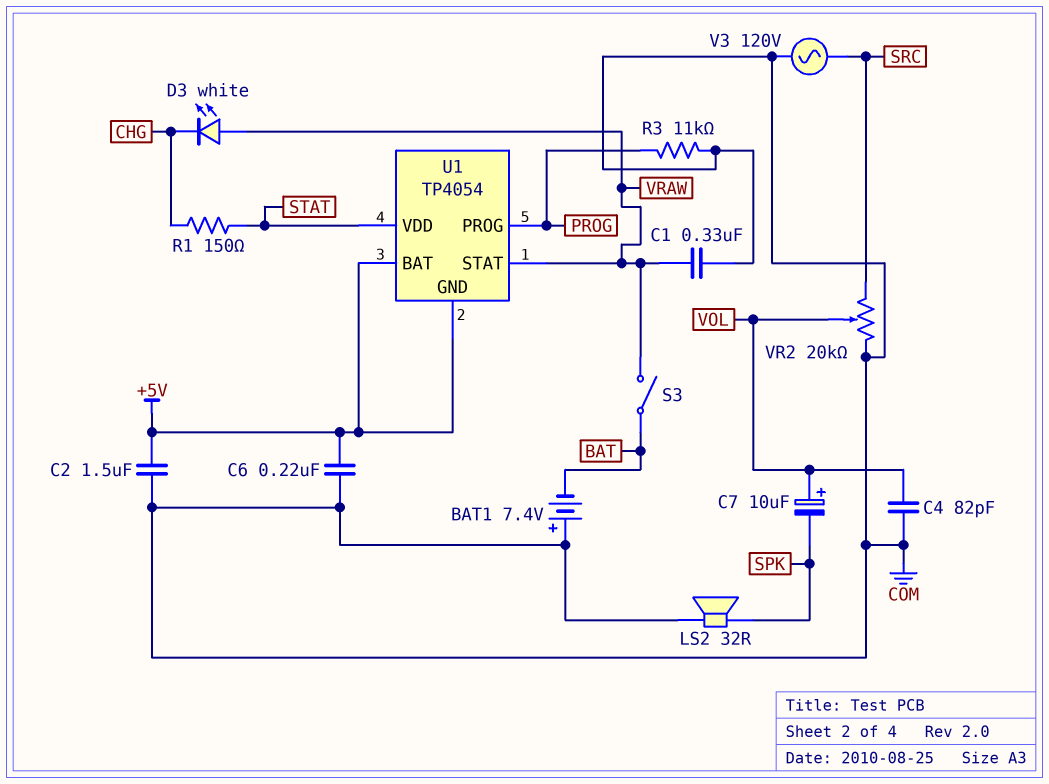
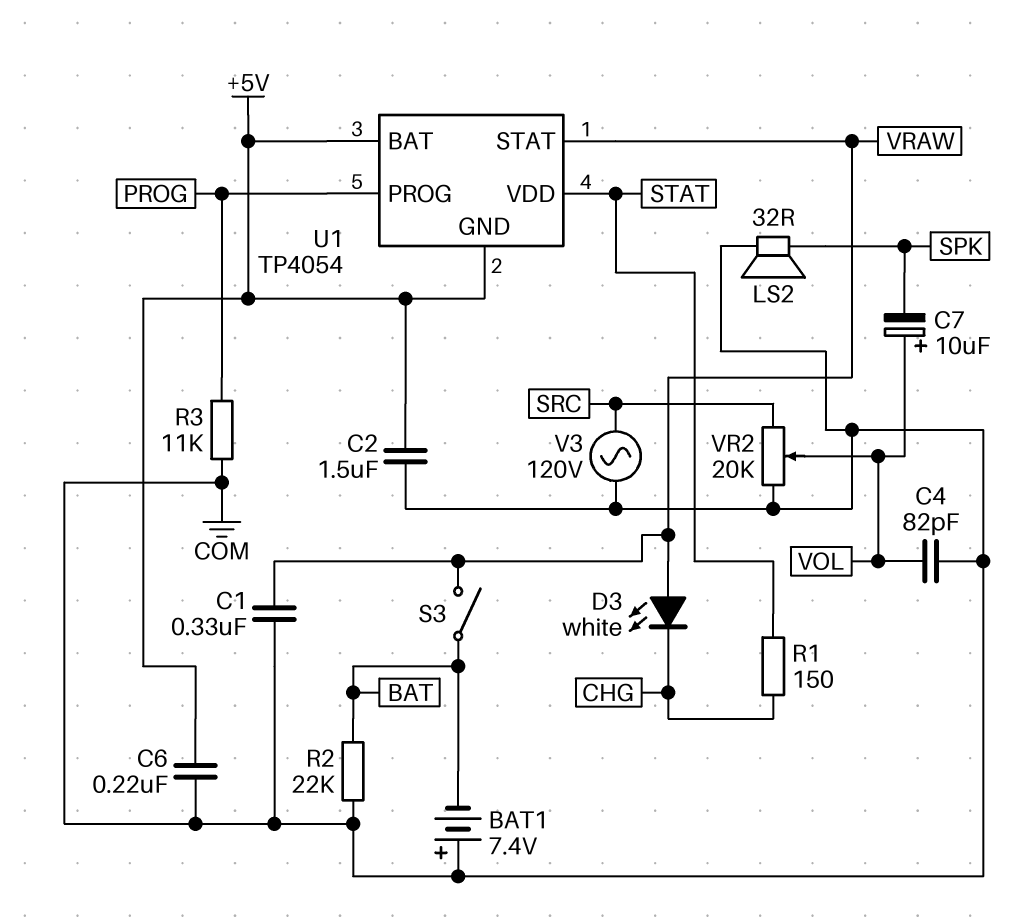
R2: none -> 22k (BAT, COM)

